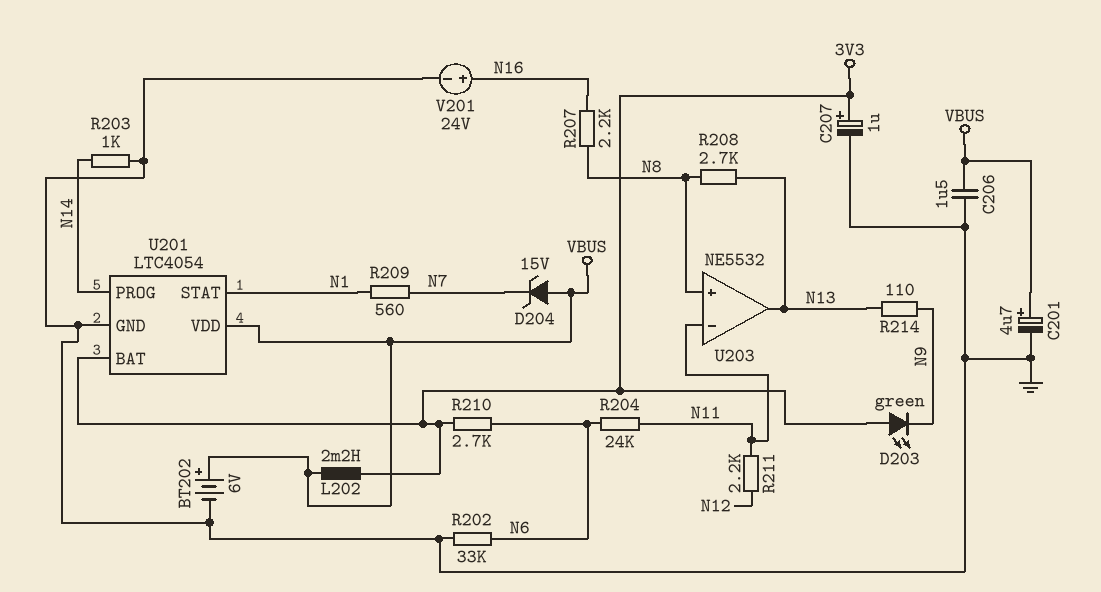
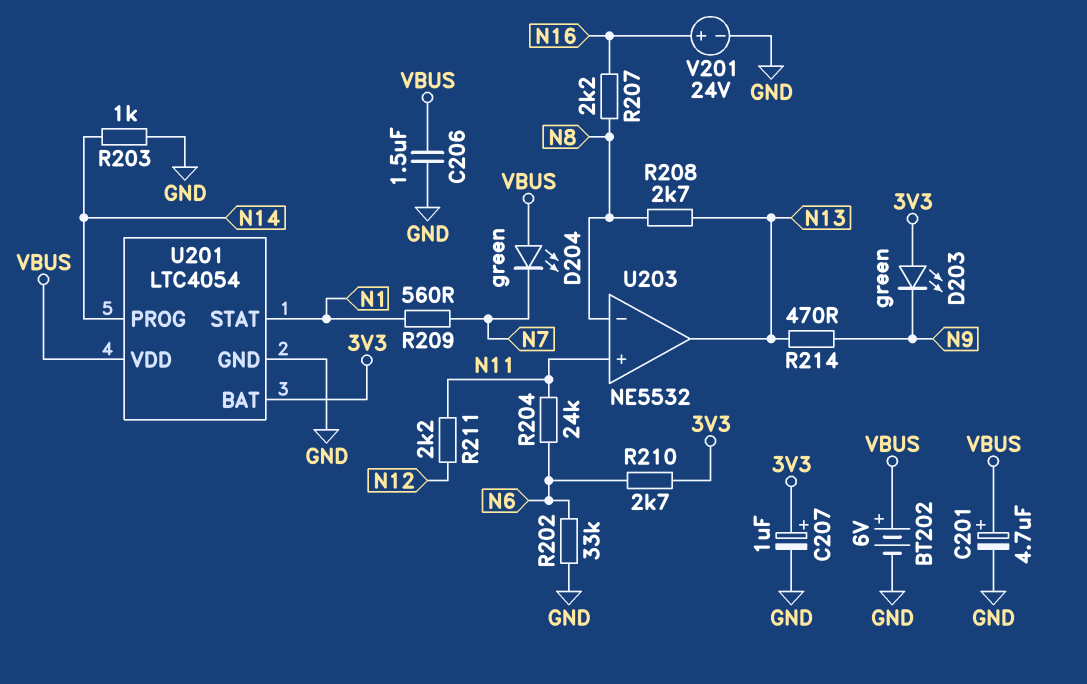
D204: zener 15V (A VBUS, K N7) -> LED green (A VBUS, K N7)
L202: 2.2mH (3V3, VBUS) -> none
R214: 110 (N9, N13) -> 470 (N9, N13)
U203 pin in+: N8 -> N11
U203 pin in-: N11 -> N8

